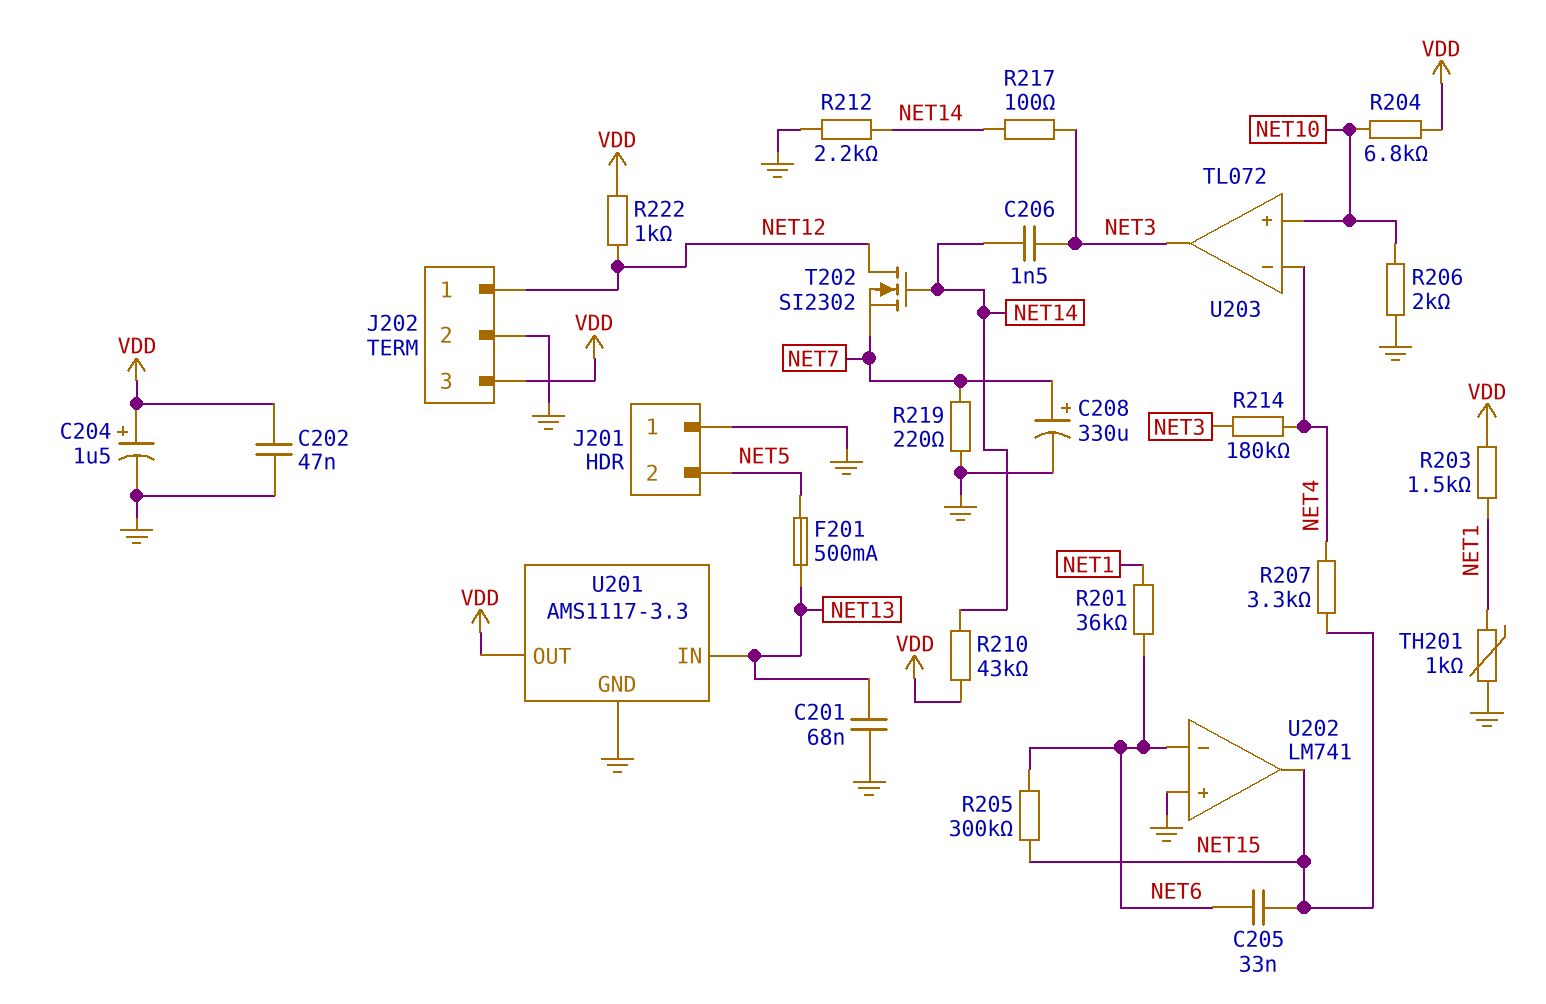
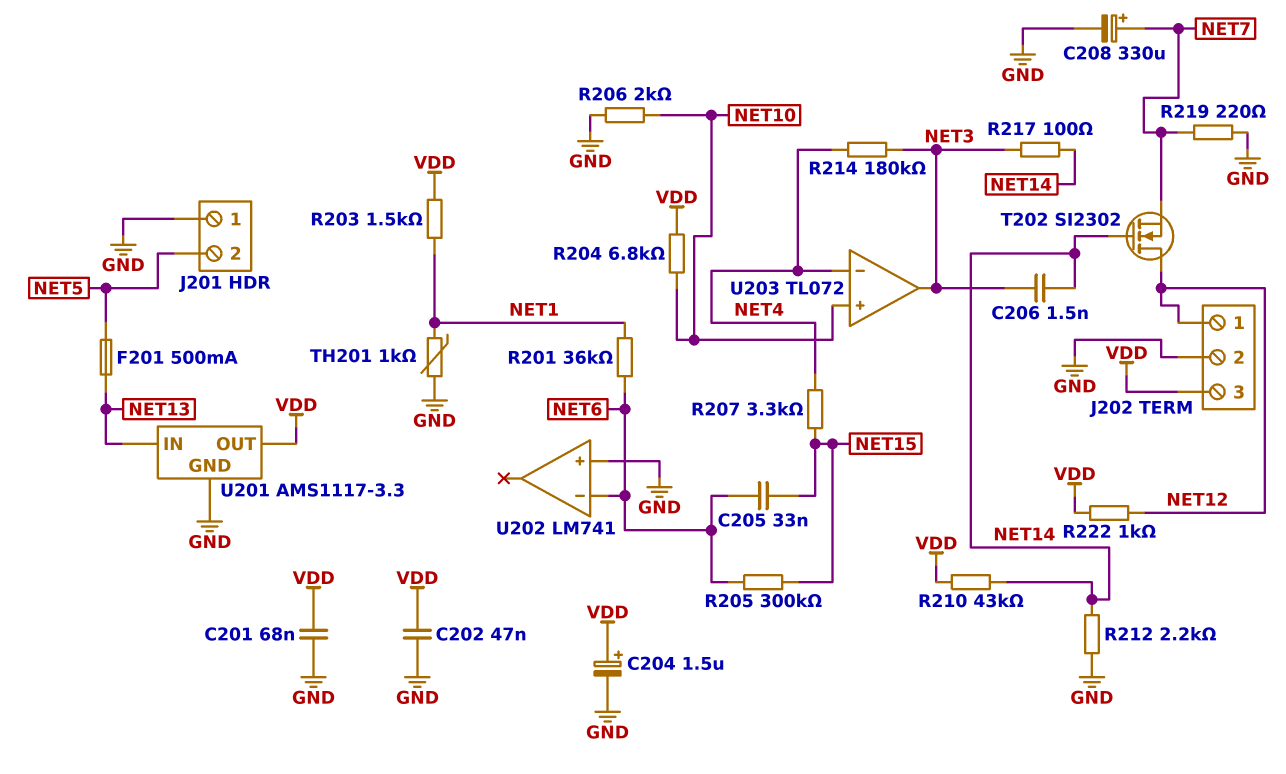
C201: 68nF (GND, NET13) -> 68nF (GND, VDD)
U202 pin out: NET15 -> none

